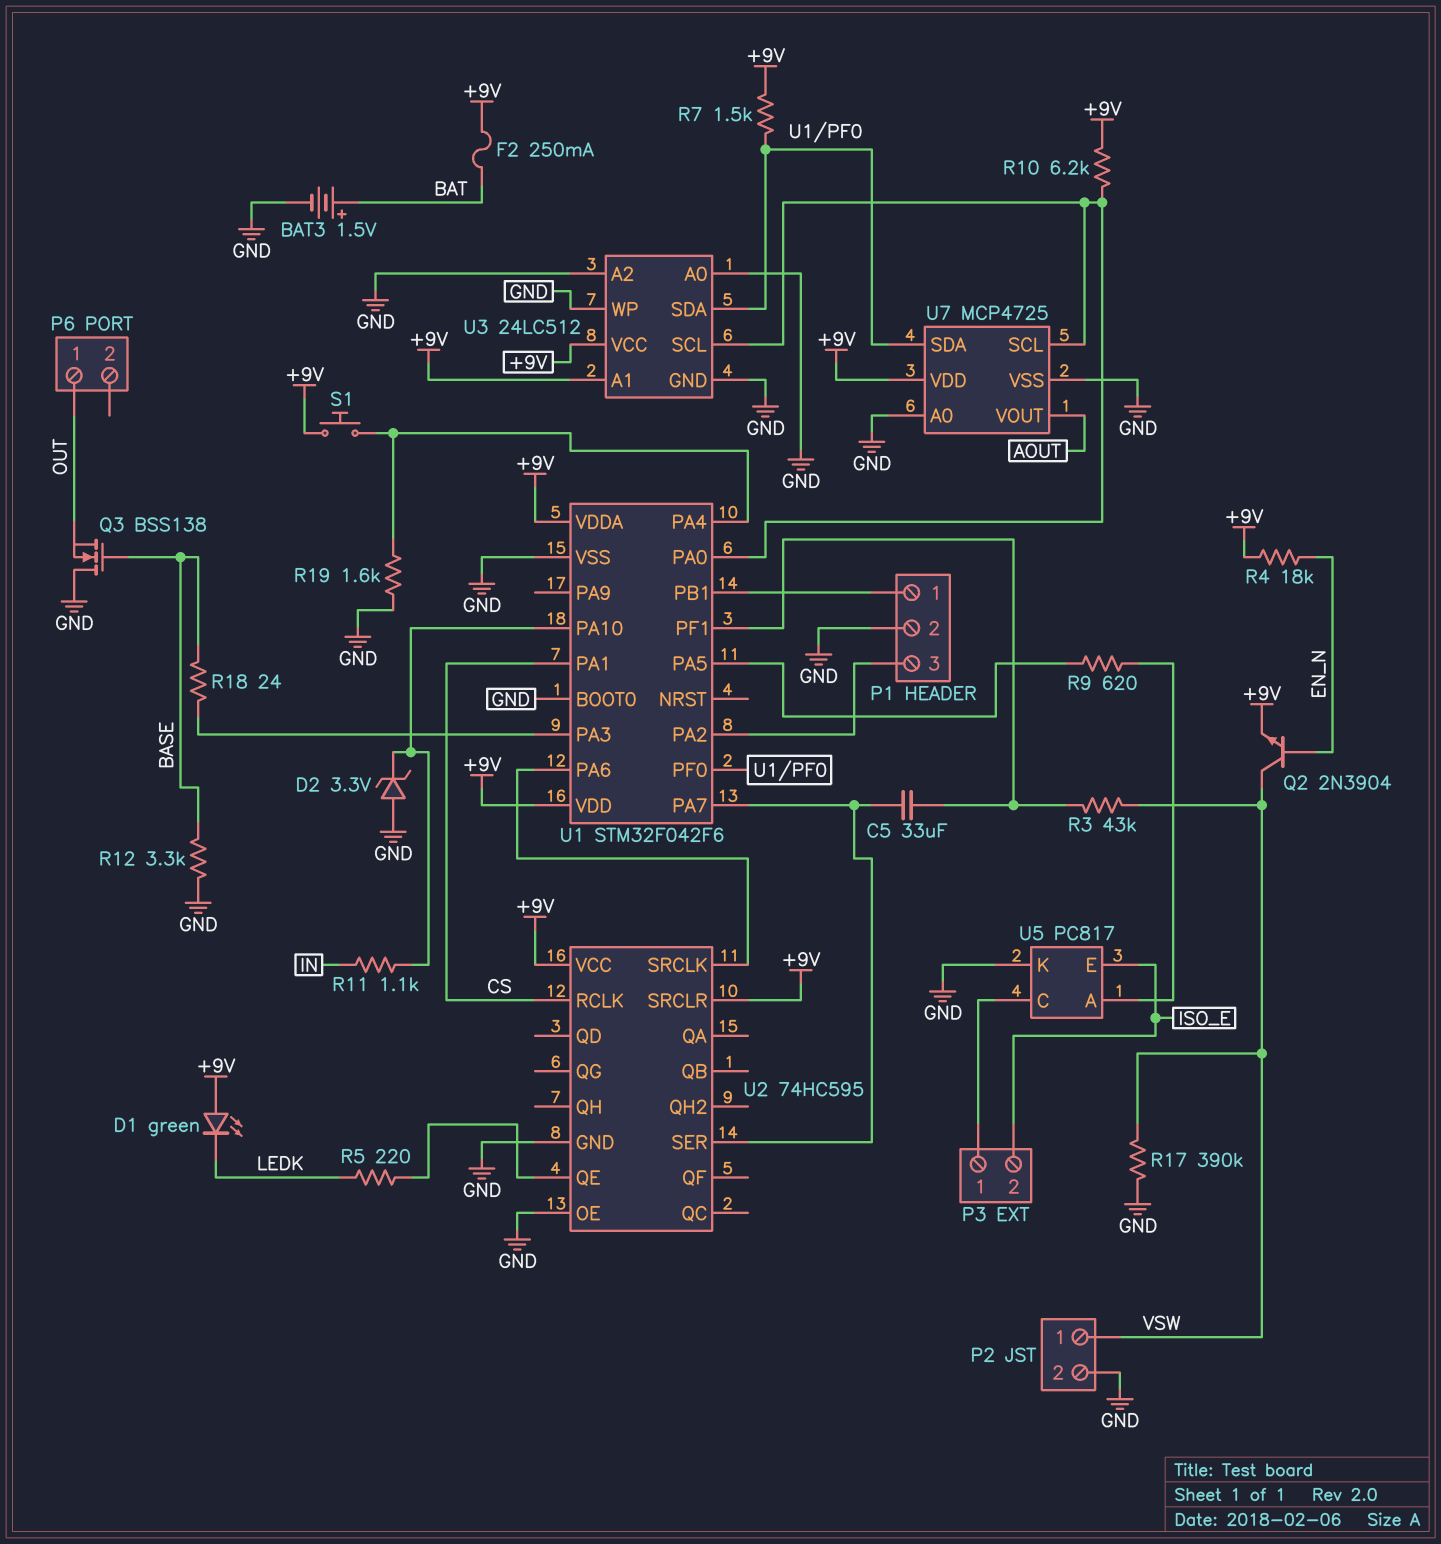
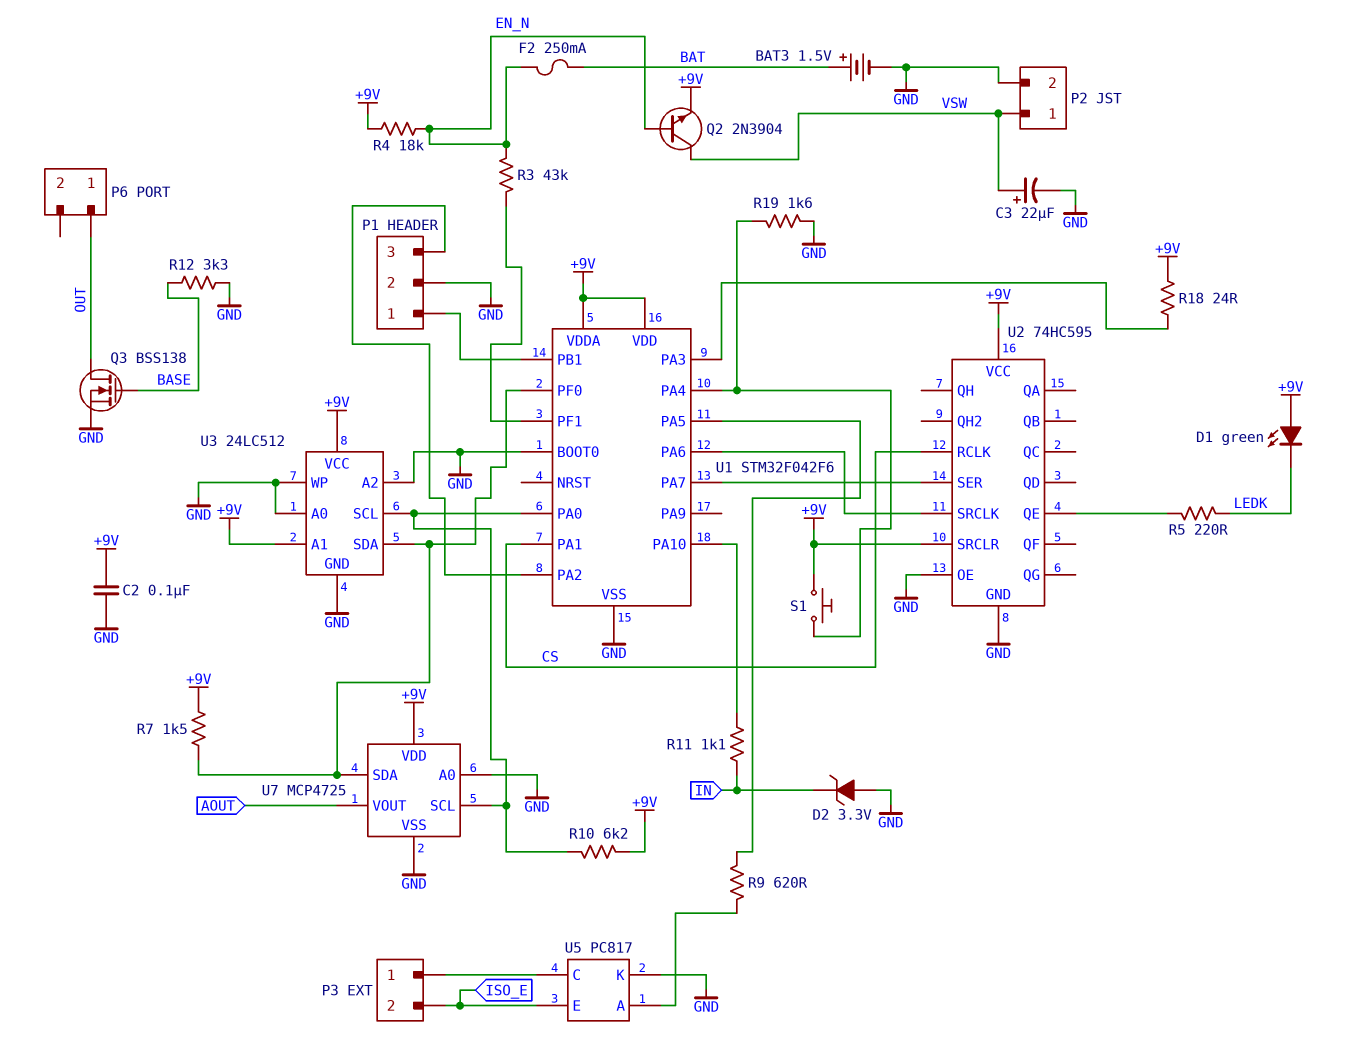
C2: none -> 100nF (+9V, GND)
C3: none -> 22uF (plus VSW, minus GND)
C5: 33uF (U1/PA7, U1/PF1) -> none
D2: zener 3.3V (A GND, K U1/PA10) -> zener 3.3V (A GND, K IN)
F2: 250mA (+9V, BAT) -> 250mA (BAT, EN_N)
Q3: NMOS BSS138 (G BASE, D GND, S OUT) -> NMOS BSS138 (G BASE, D OUT, S GND)
R3: 43k (U1/PF1, VSW) -> 43k (EN_N, U1/PF1)
R17: 390k (GND, VSW) -> none
R18: 24 (BASE, U1/PA3) -> 24 (+9V, U1/PA3)

